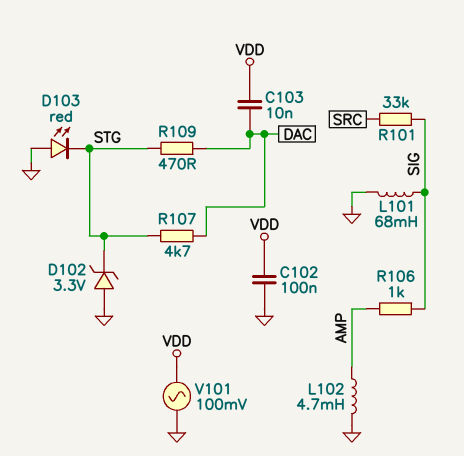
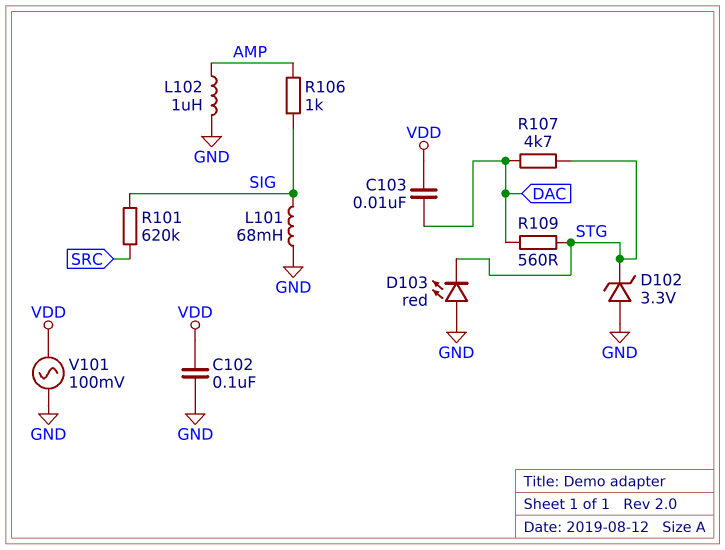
L102: 4.7mH (AMP, GND) -> 1uH (AMP, GND)
R101: 33k (SIG, SRC) -> 620k (SIG, SRC)
R109: 470 (DAC, STG) -> 560 (DAC, STG)

